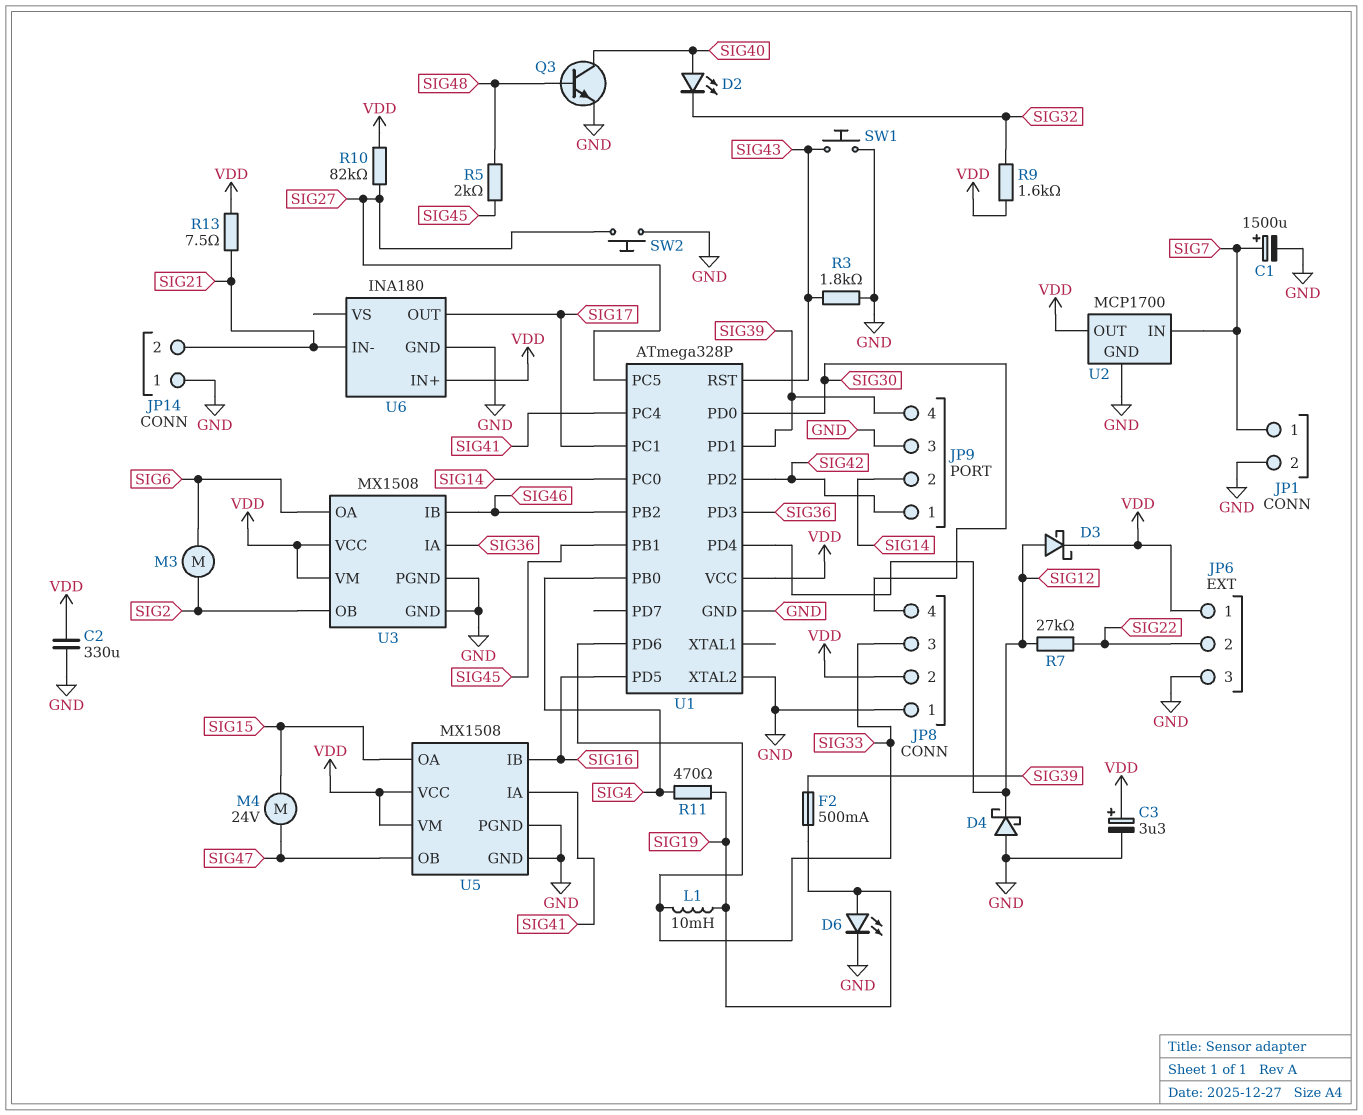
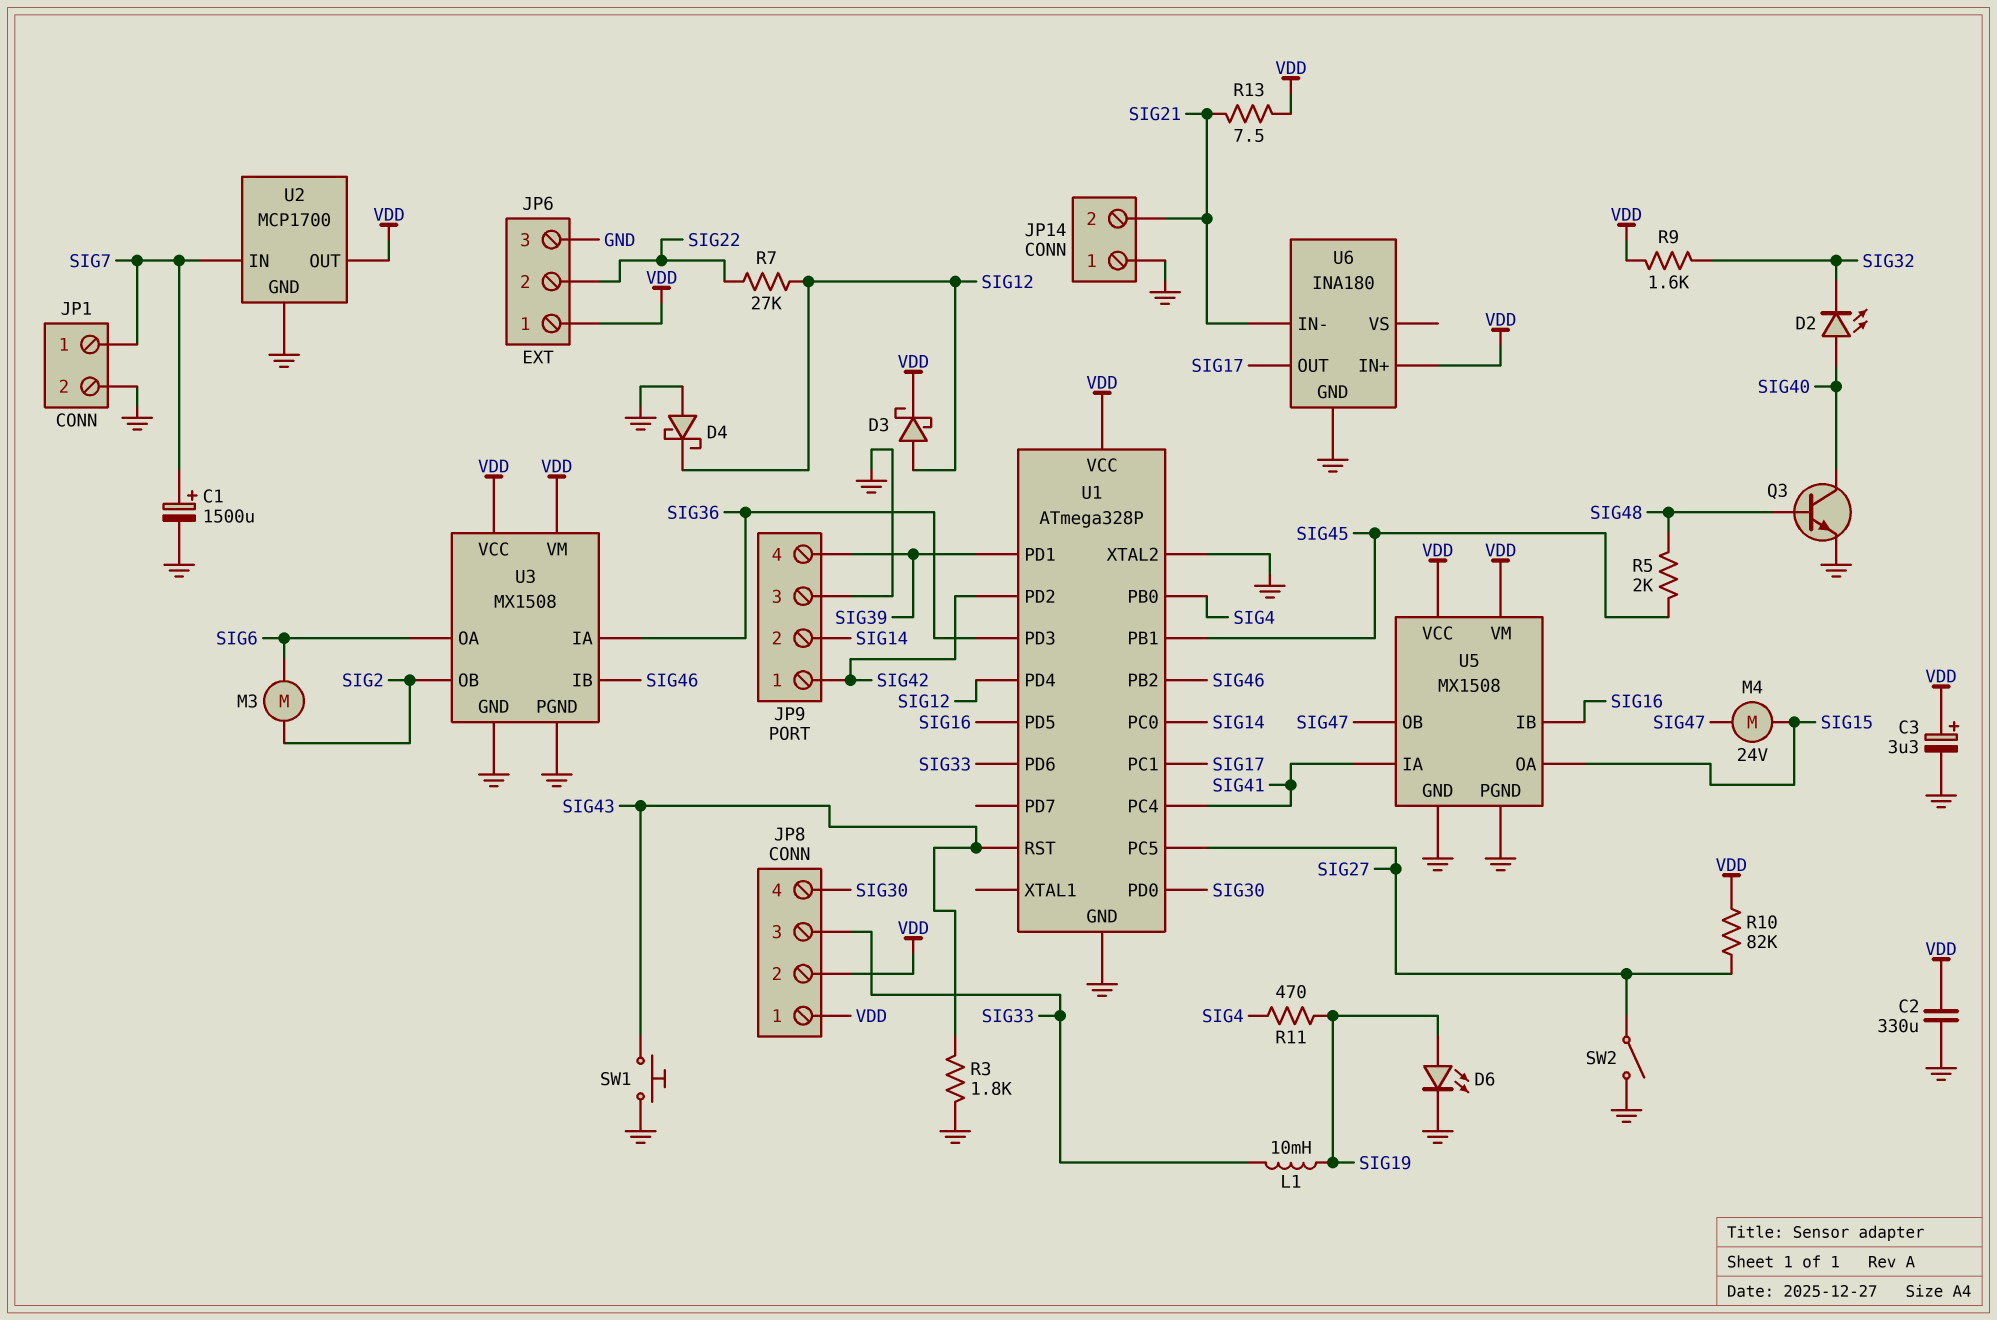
F2: 500mA (SIG19, SIG39) -> none
JP8 pin 1: GND -> VDD
SW2: button (GND, SIG27) -> switch (GND, SIG27)

